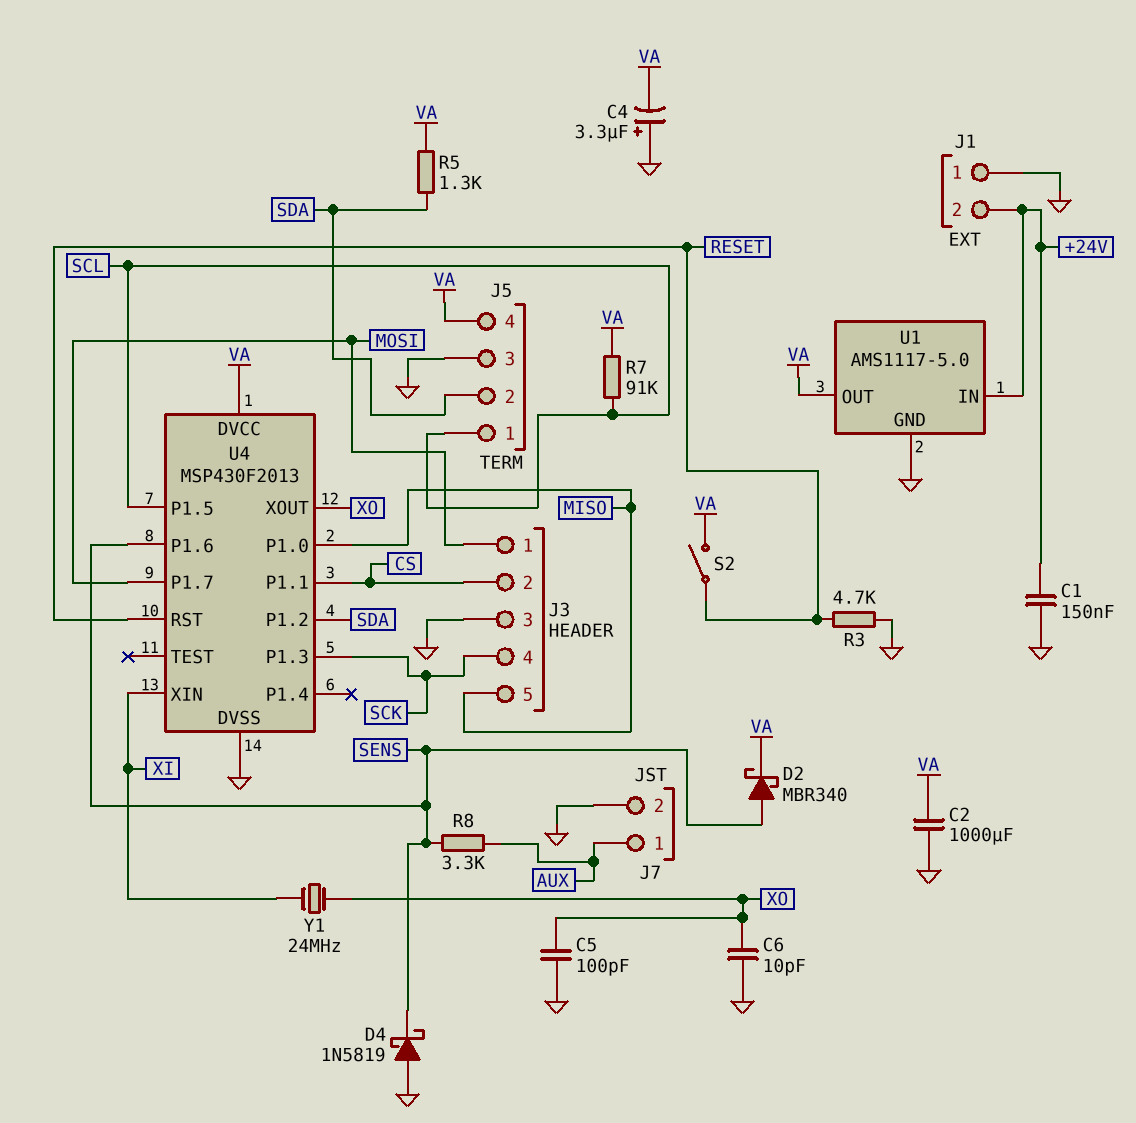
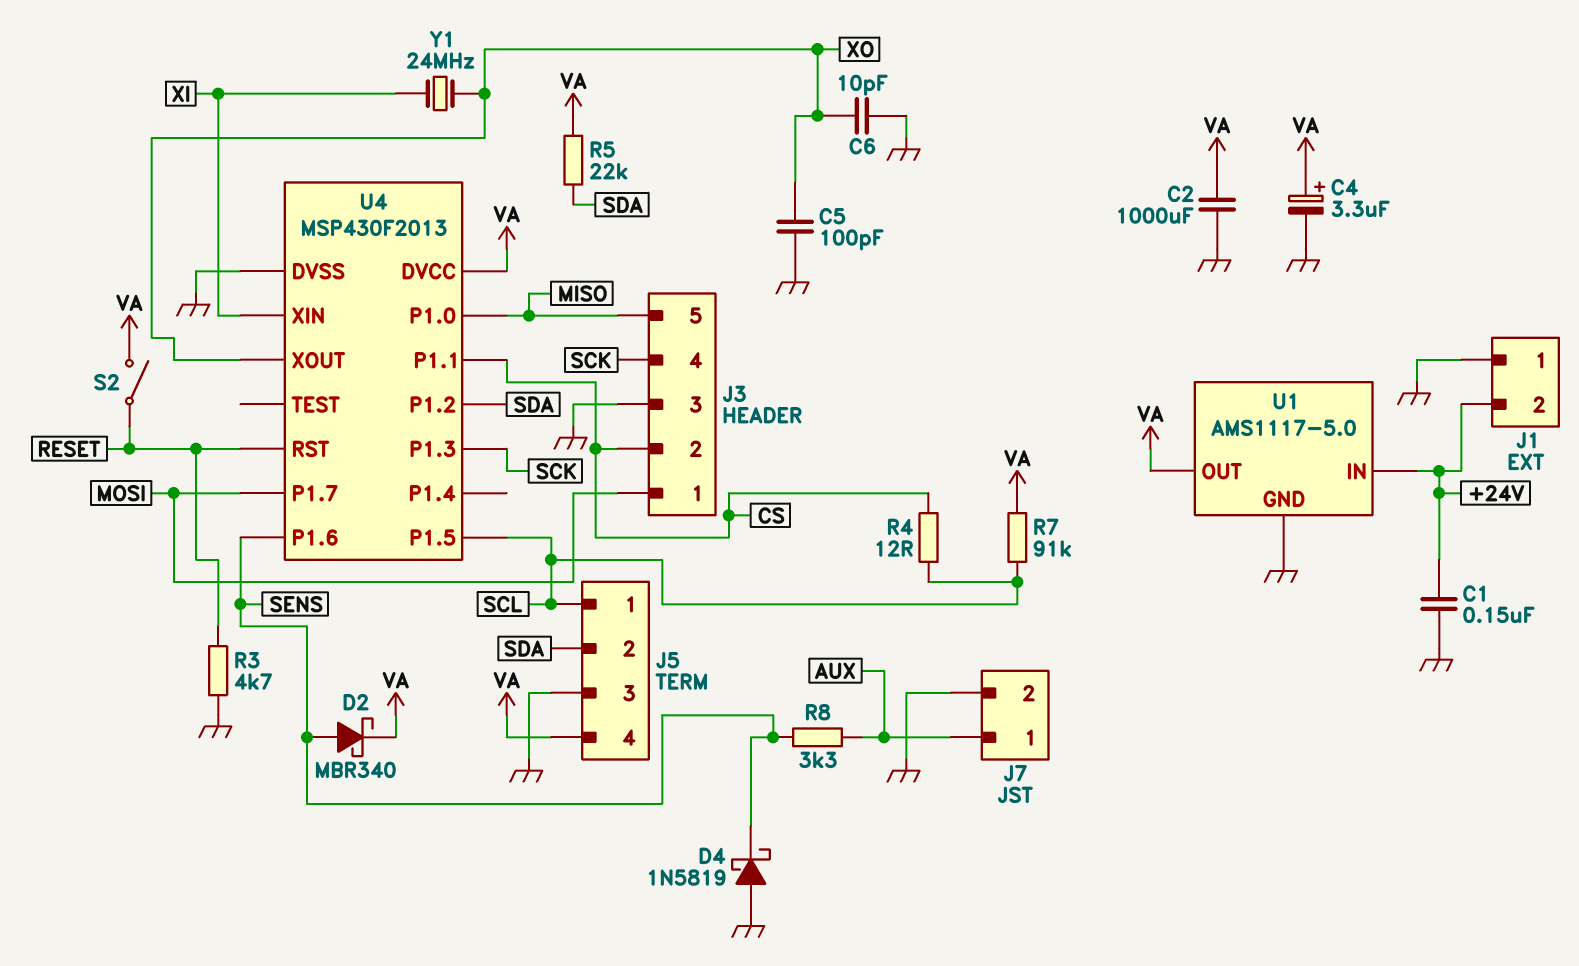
C4: 3.3uF (plus GND, minus VA) -> 3.3uF (plus VA, minus GND)
R4: none -> 12 (CS, SCL)
R5: 1.3k (SDA, VA) -> 22k (SDA, VA)

